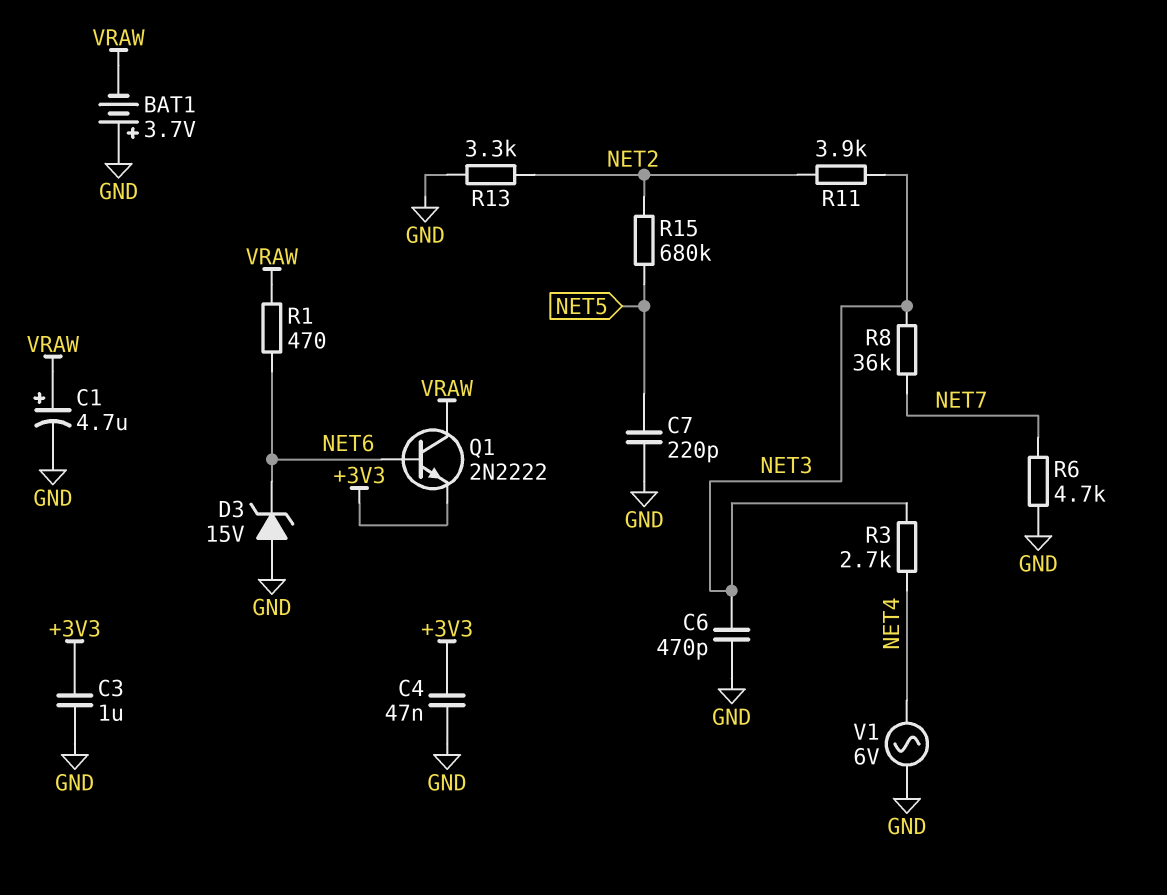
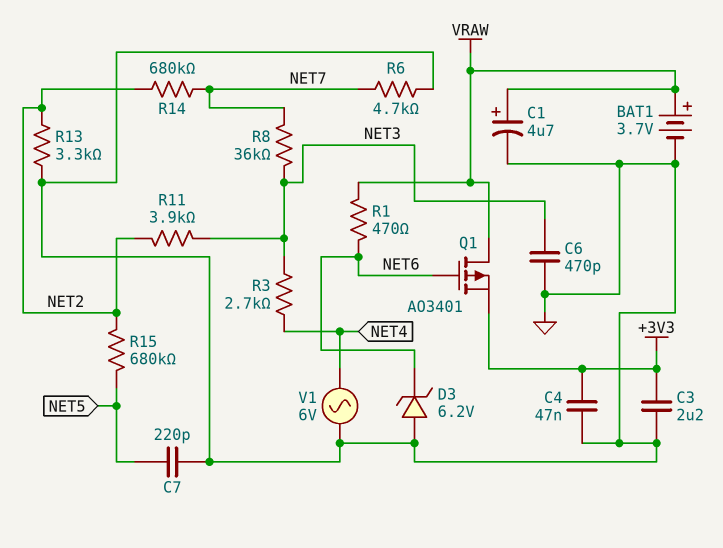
BAT1: 3.7V (plus GND, minus VRAW) -> 3.7V (plus VRAW, minus GND)
C3: 1uF (+3V3, GND) -> 2.2uF (+3V3, GND)
D3: zener 15V (A GND, K NET6) -> zener 6.2V (A GND, K NET6)
Q1: NPN 2N2222 (B NET6, C VRAW, E +3V3) -> PMOS AO3401 (G NET6, D VRAW, S +3V3)
R14: none -> 680k (NET2, NET7)

